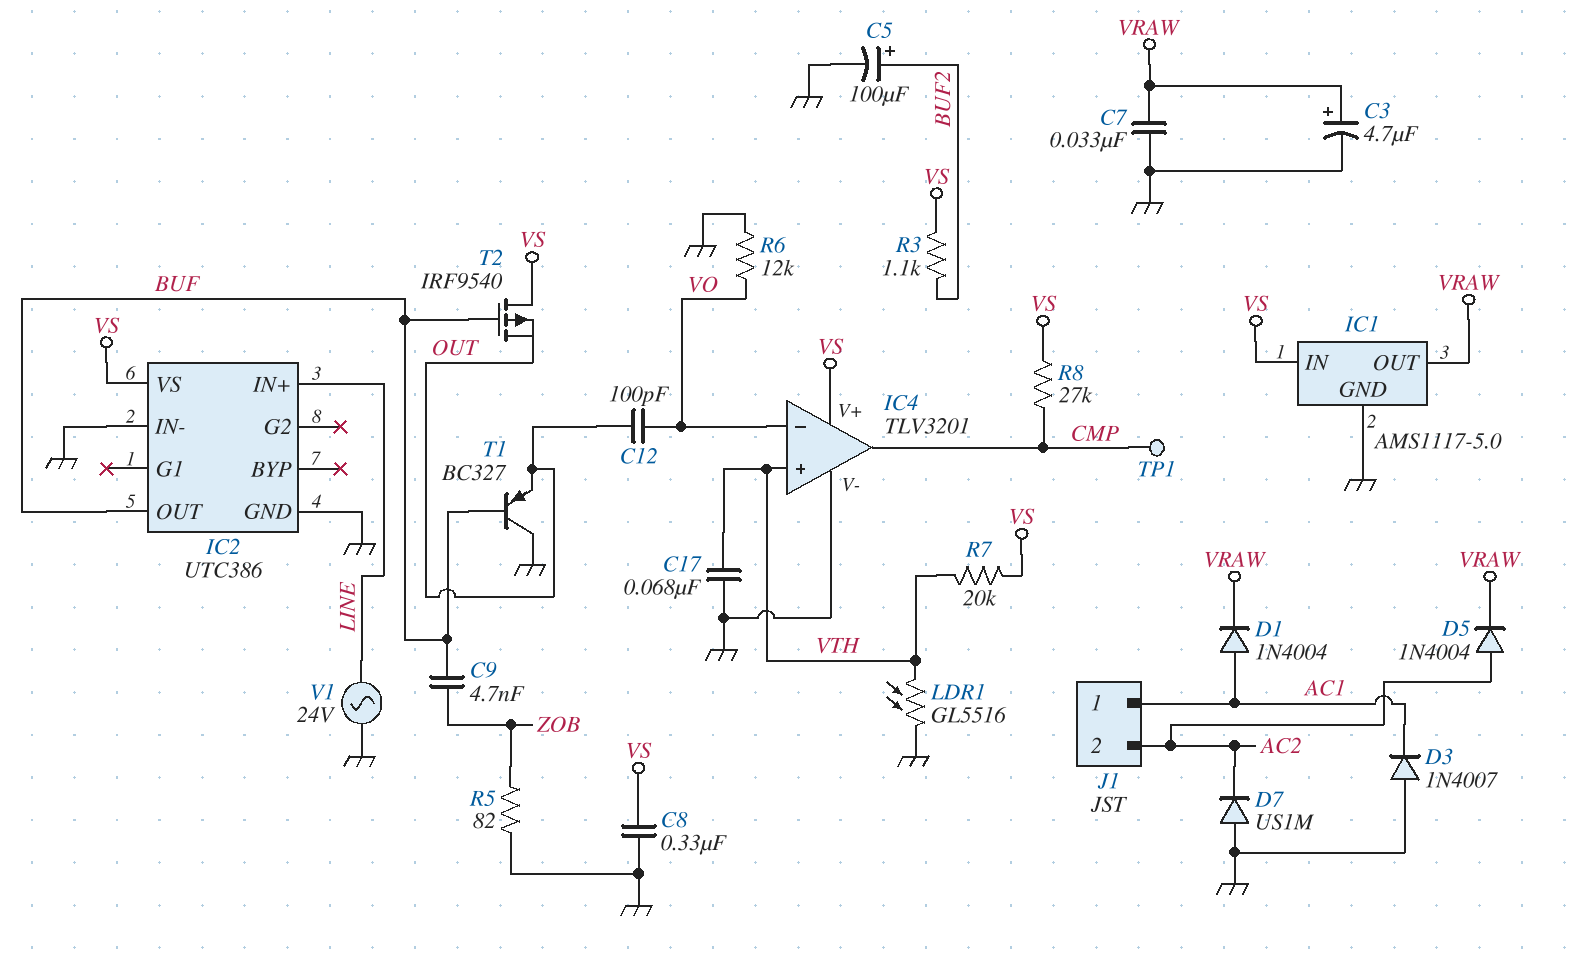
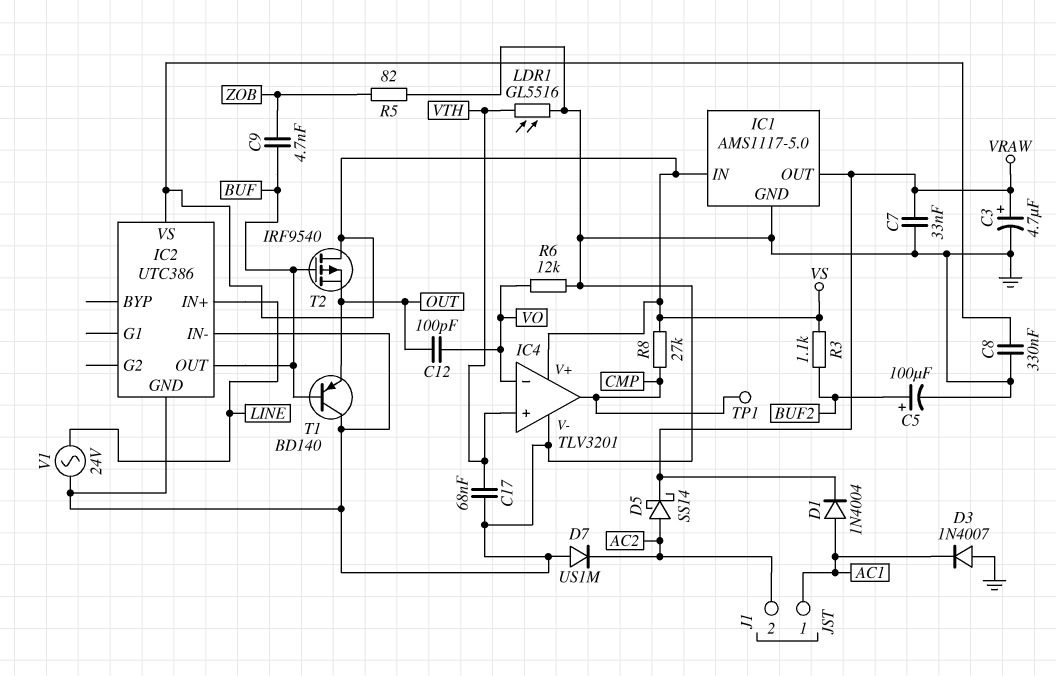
D5: diode 1N4004 (A AC2, K VRAW) -> schottky SS14 (A AC2, K VRAW)
R7: 20k (VS, VTH) -> none
T1: PNP BC327 (B BUF, C GND, E OUT) -> PNP BD140 (B BUF, C GND, E OUT)

